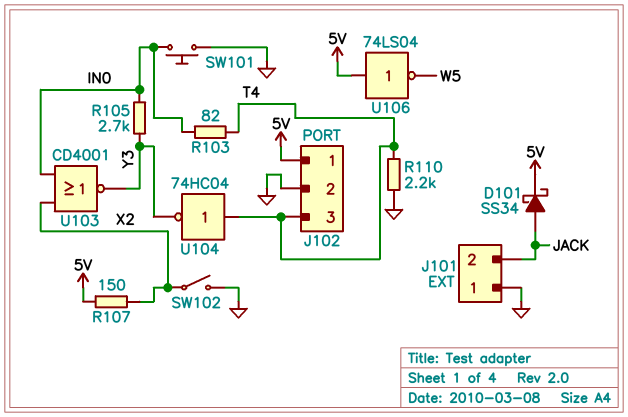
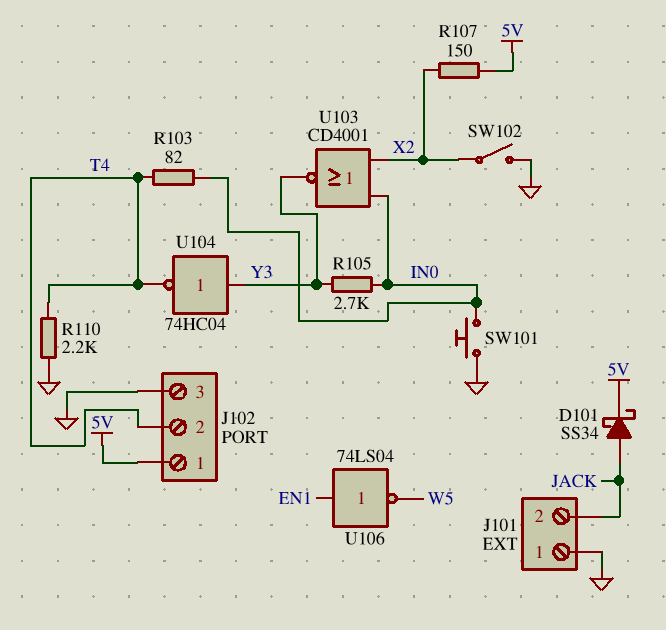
J102 pin 2: GND -> T4
J102 pin 3: T4 -> GND
U104: NOT 74HC04 (in T4, out Y3) -> NOT 74HC04 (in Y3, out T4)
U106: NOT 74LS04 (in 5V, out W5) -> NOT 74LS04 (in EN1, out W5)

